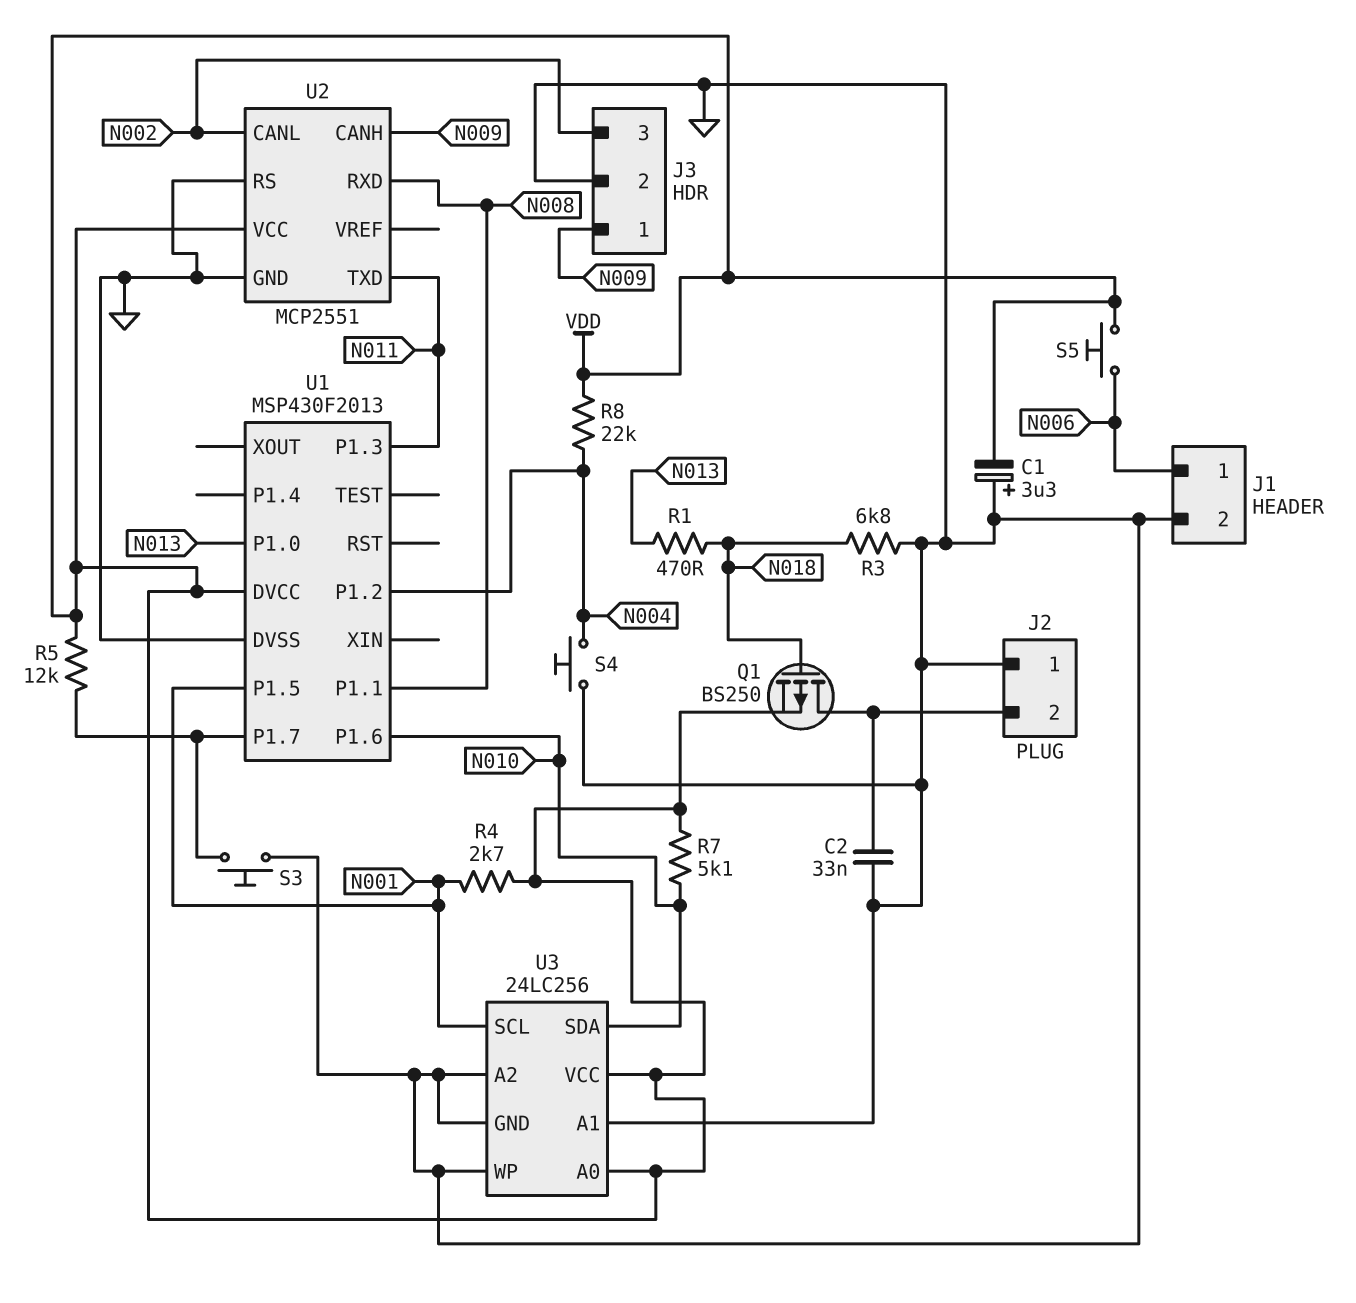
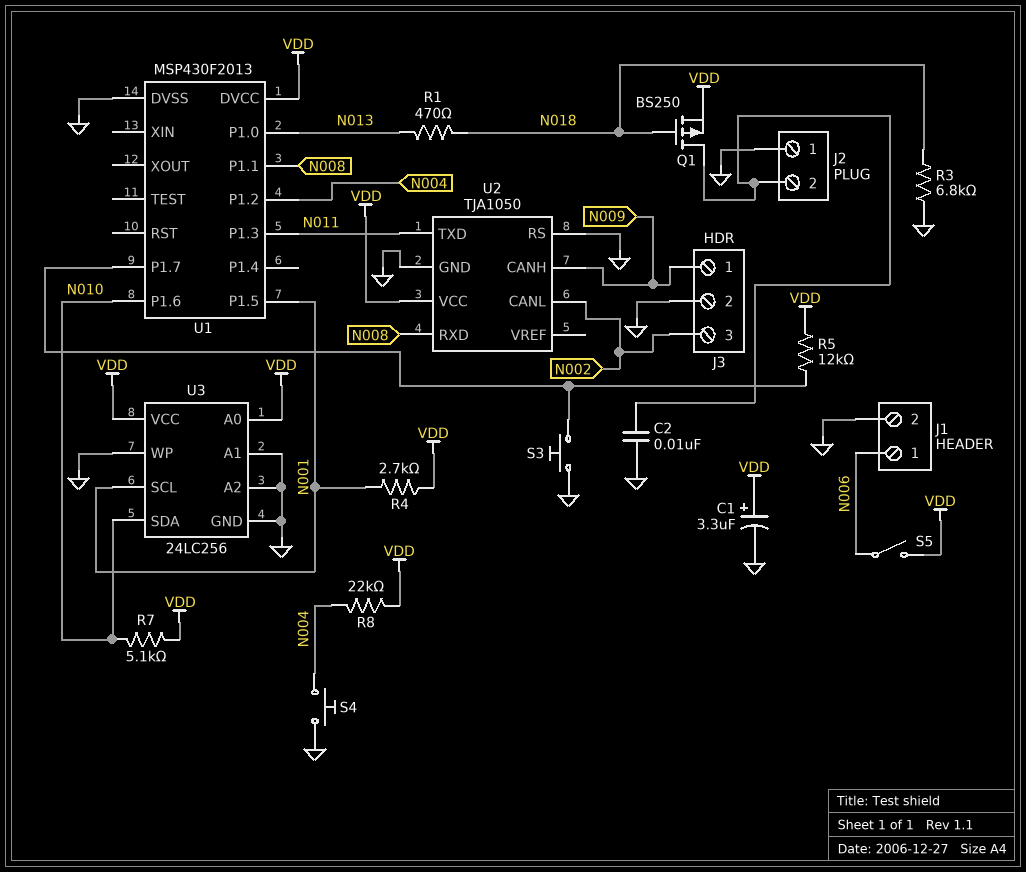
C1: 3.3uF (plus GND, minus VDD) -> 3.3uF (plus VDD, minus GND)
C2: 33nF (GND, J2/2) -> 10nF (GND, J2/2)
S5: button (N006, VDD) -> switch (N006, VDD)
U2: MCP2551 -> TJA1050

